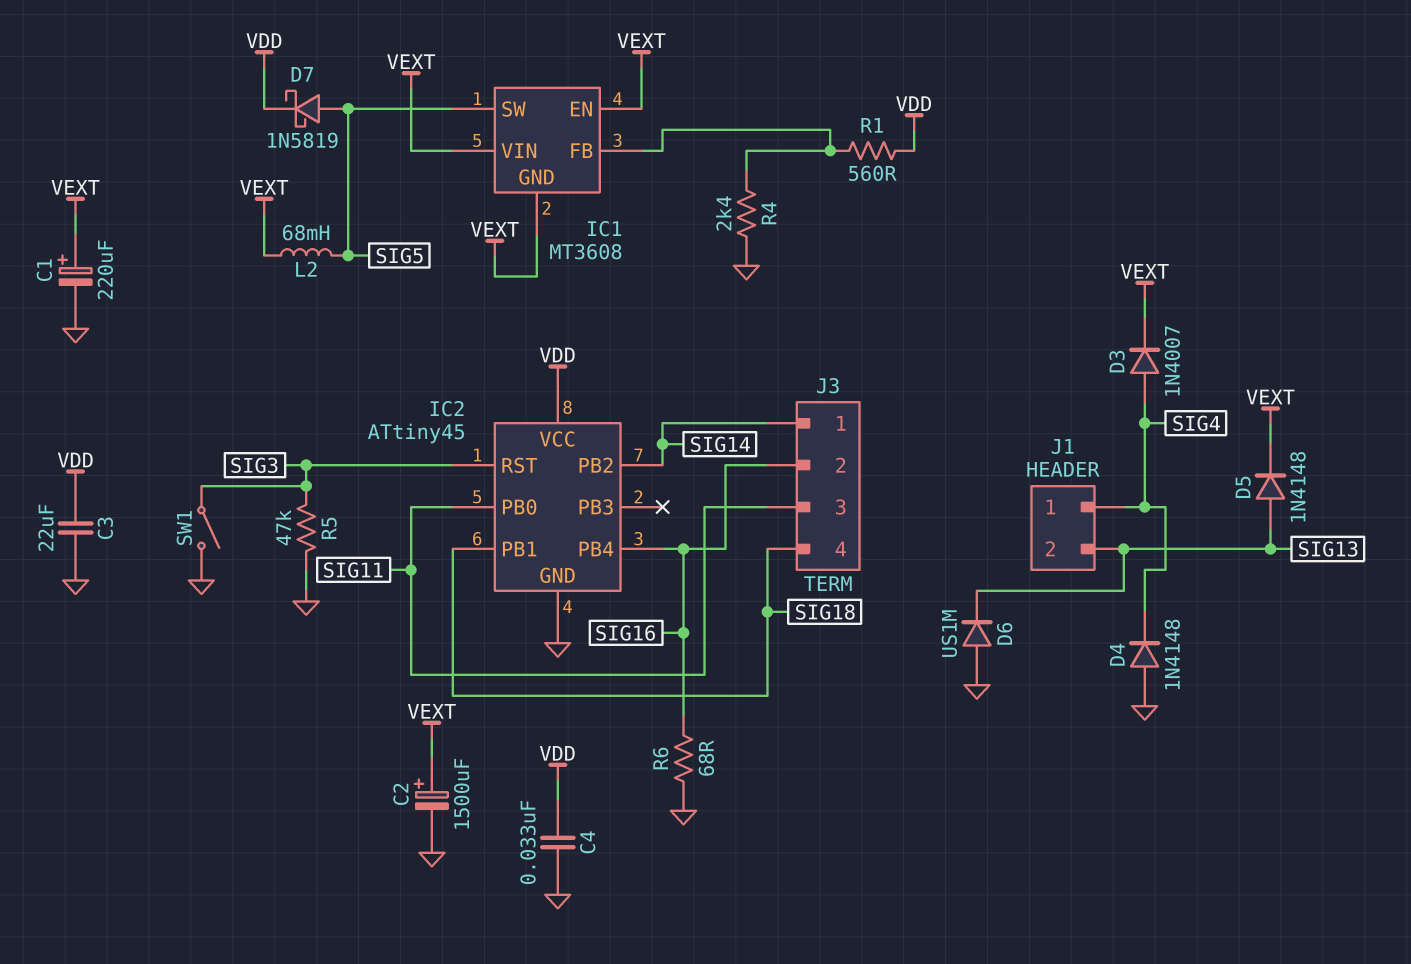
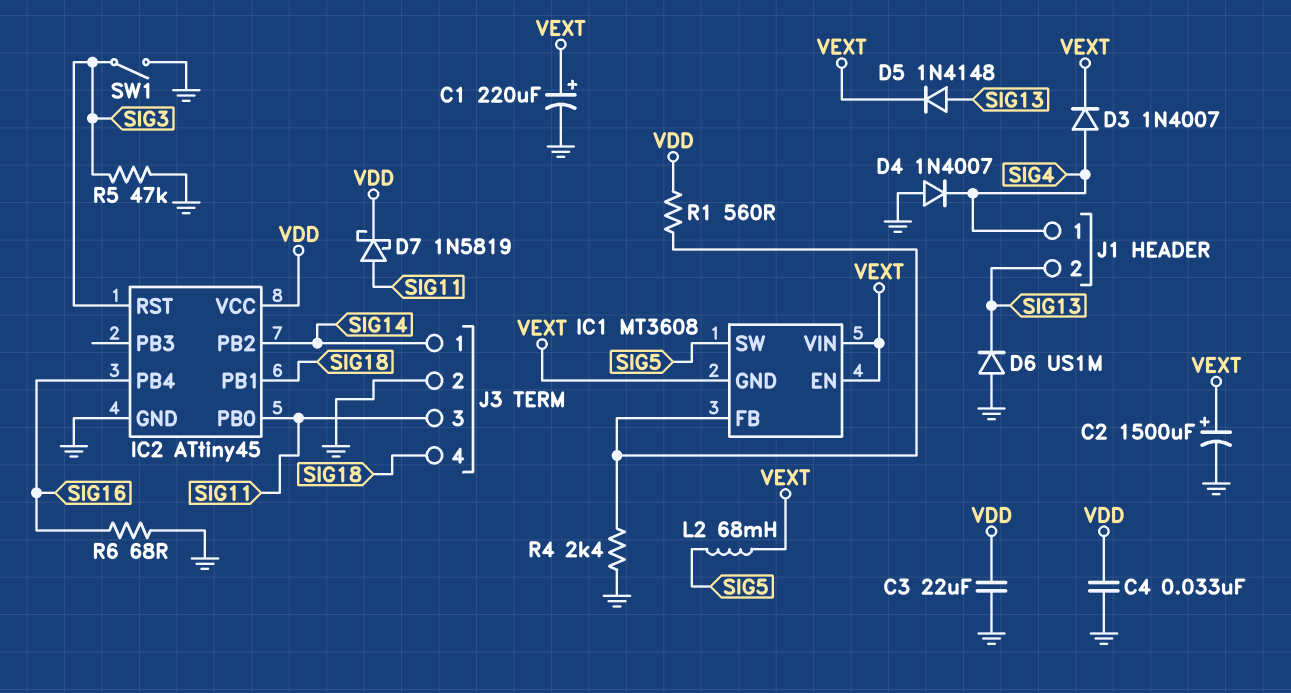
D4: diode 1N4148 (A GND, K SIG4) -> diode 1N4007 (A GND, K SIG4)
D7: schottky 1N5819 (A SIG5, K VDD) -> schottky 1N5819 (A SIG11, K VDD)
J3 pin 2: SIG16 -> GND

